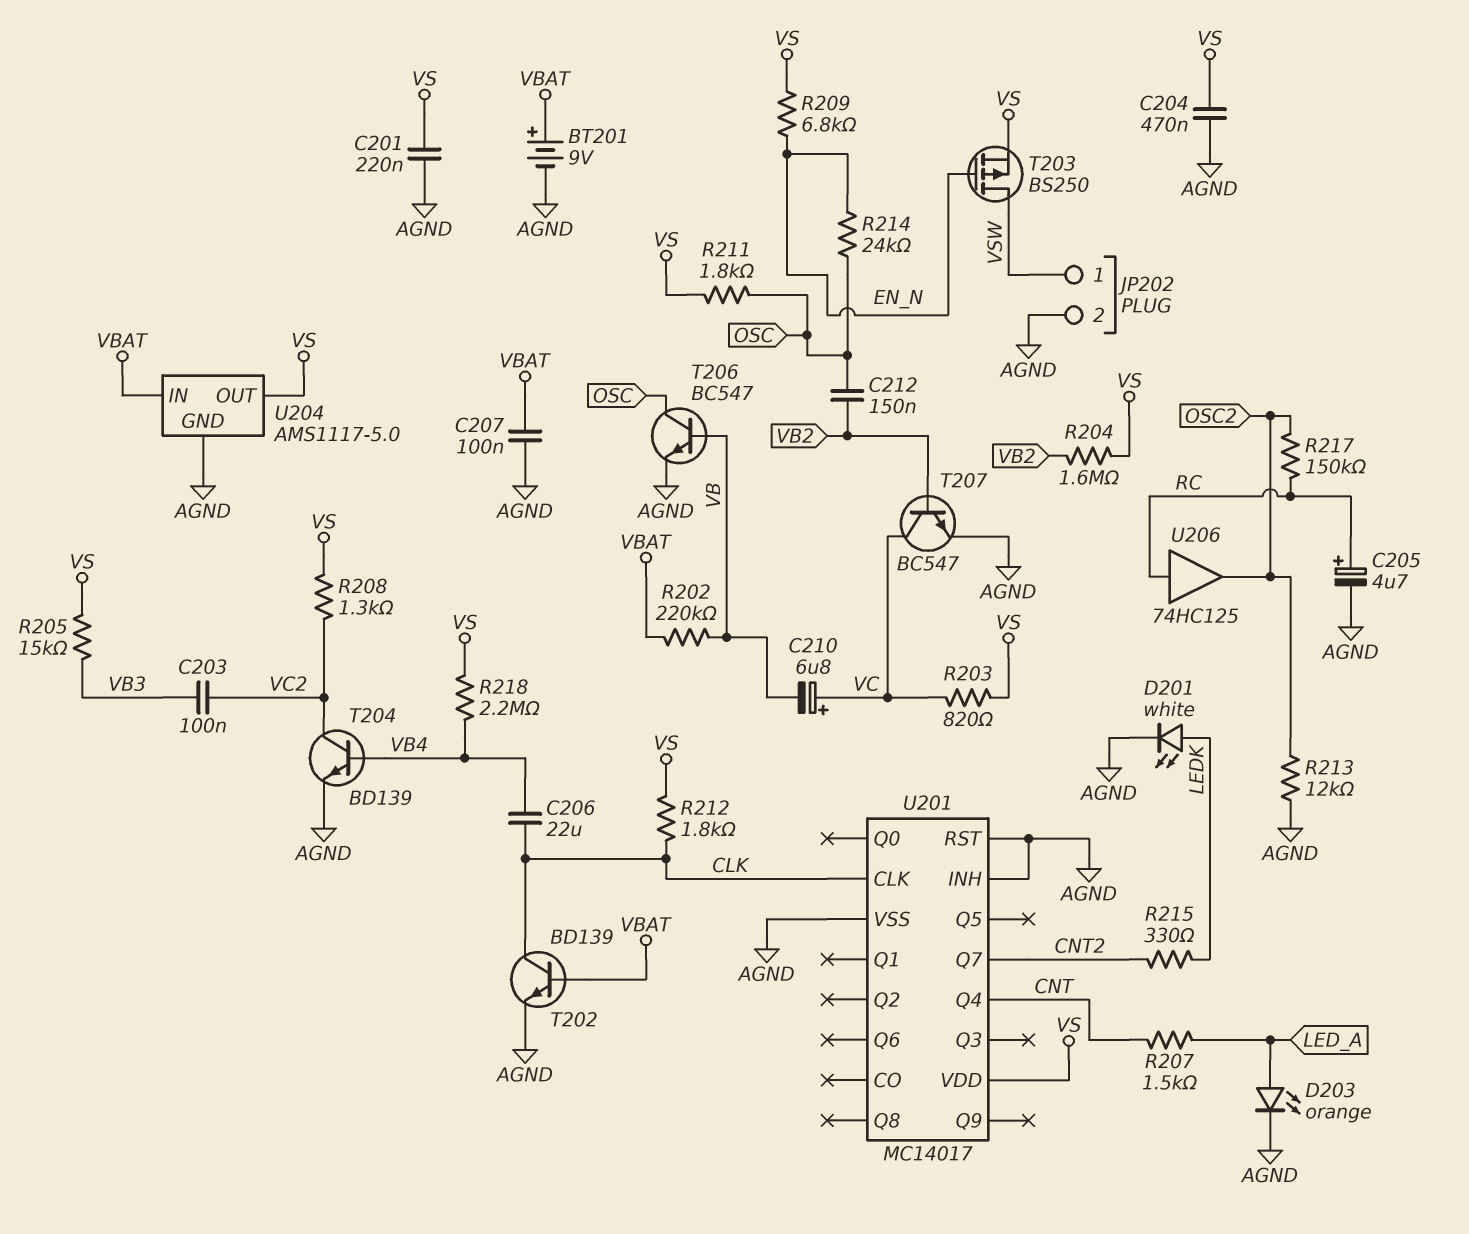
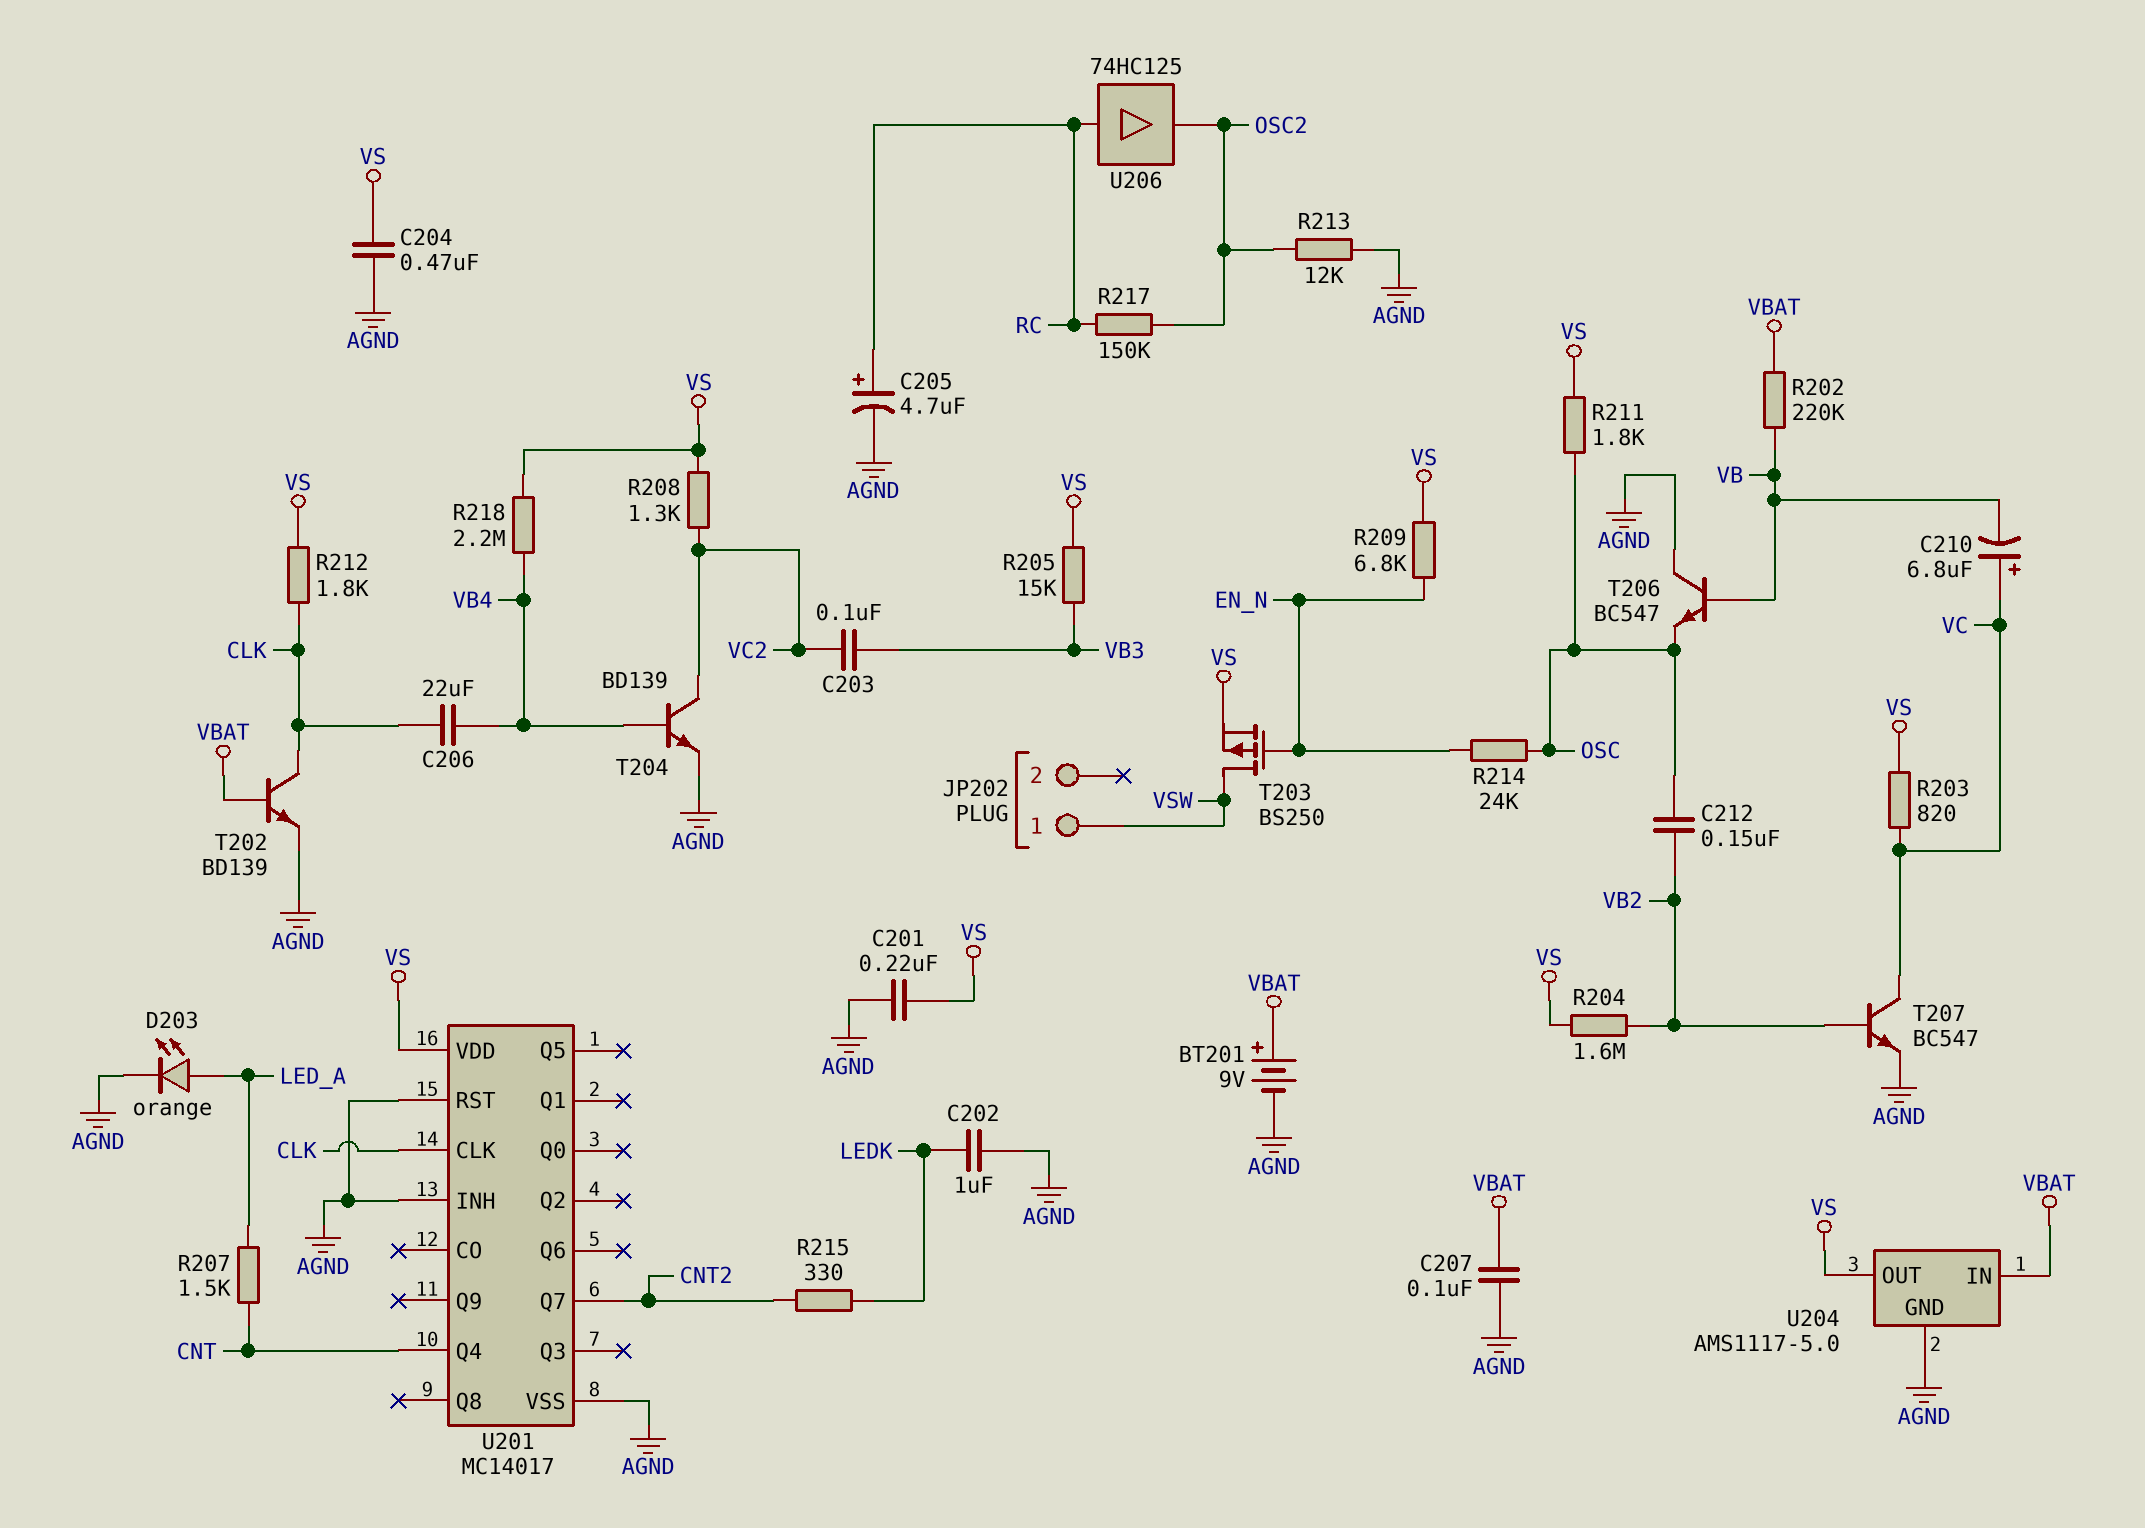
C202: none -> 1uF (AGND, LEDK)
D201: LED white (A LEDK, K AGND) -> none
JP202 pin 2: AGND -> none
T206: NPN BC547 (B VB, C OSC, E AGND) -> NPN BC547 (B VB, C AGND, E OSC)

